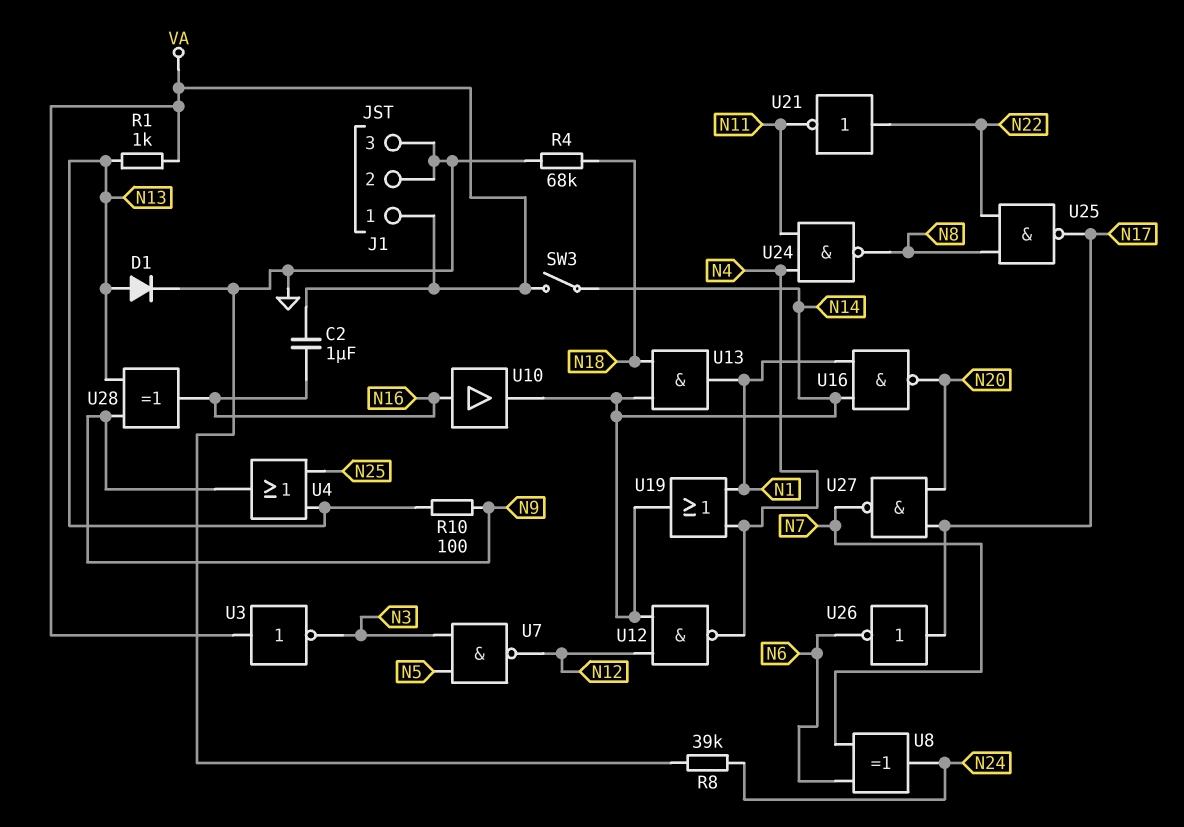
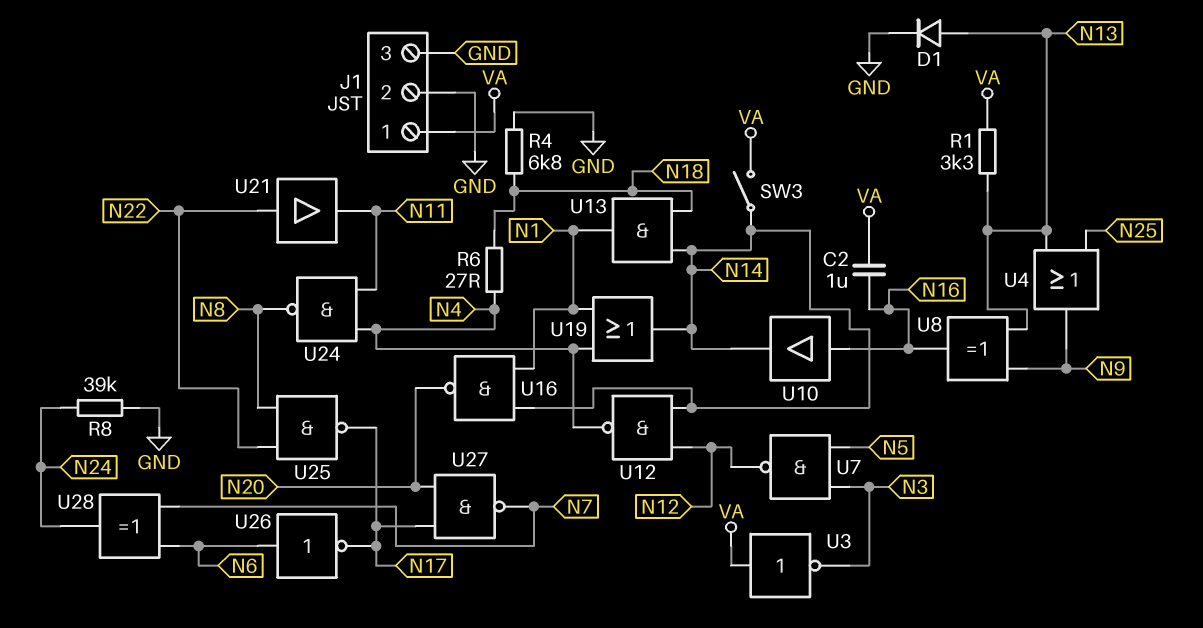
R1: 1k (N13, VA) -> 3.3k (N13, VA)
R4: 68k (GND, N18) -> 6.8k (GND, N18)
R6: none -> 27 (N4, N18)
R10: 100 (N9, N13) -> none
U8: XOR (in N6, in N7, out N24) -> XOR (in N9, in N13, out N16)
U21: NOT (in N22, out N11) -> buffer (in N22, out N11)
U26: NOT (in N17, out N6) -> NOT (in N6, out N17)
U28: XOR (in N9, in N13, out N16) -> XOR (in N6, in N7, out N24)

